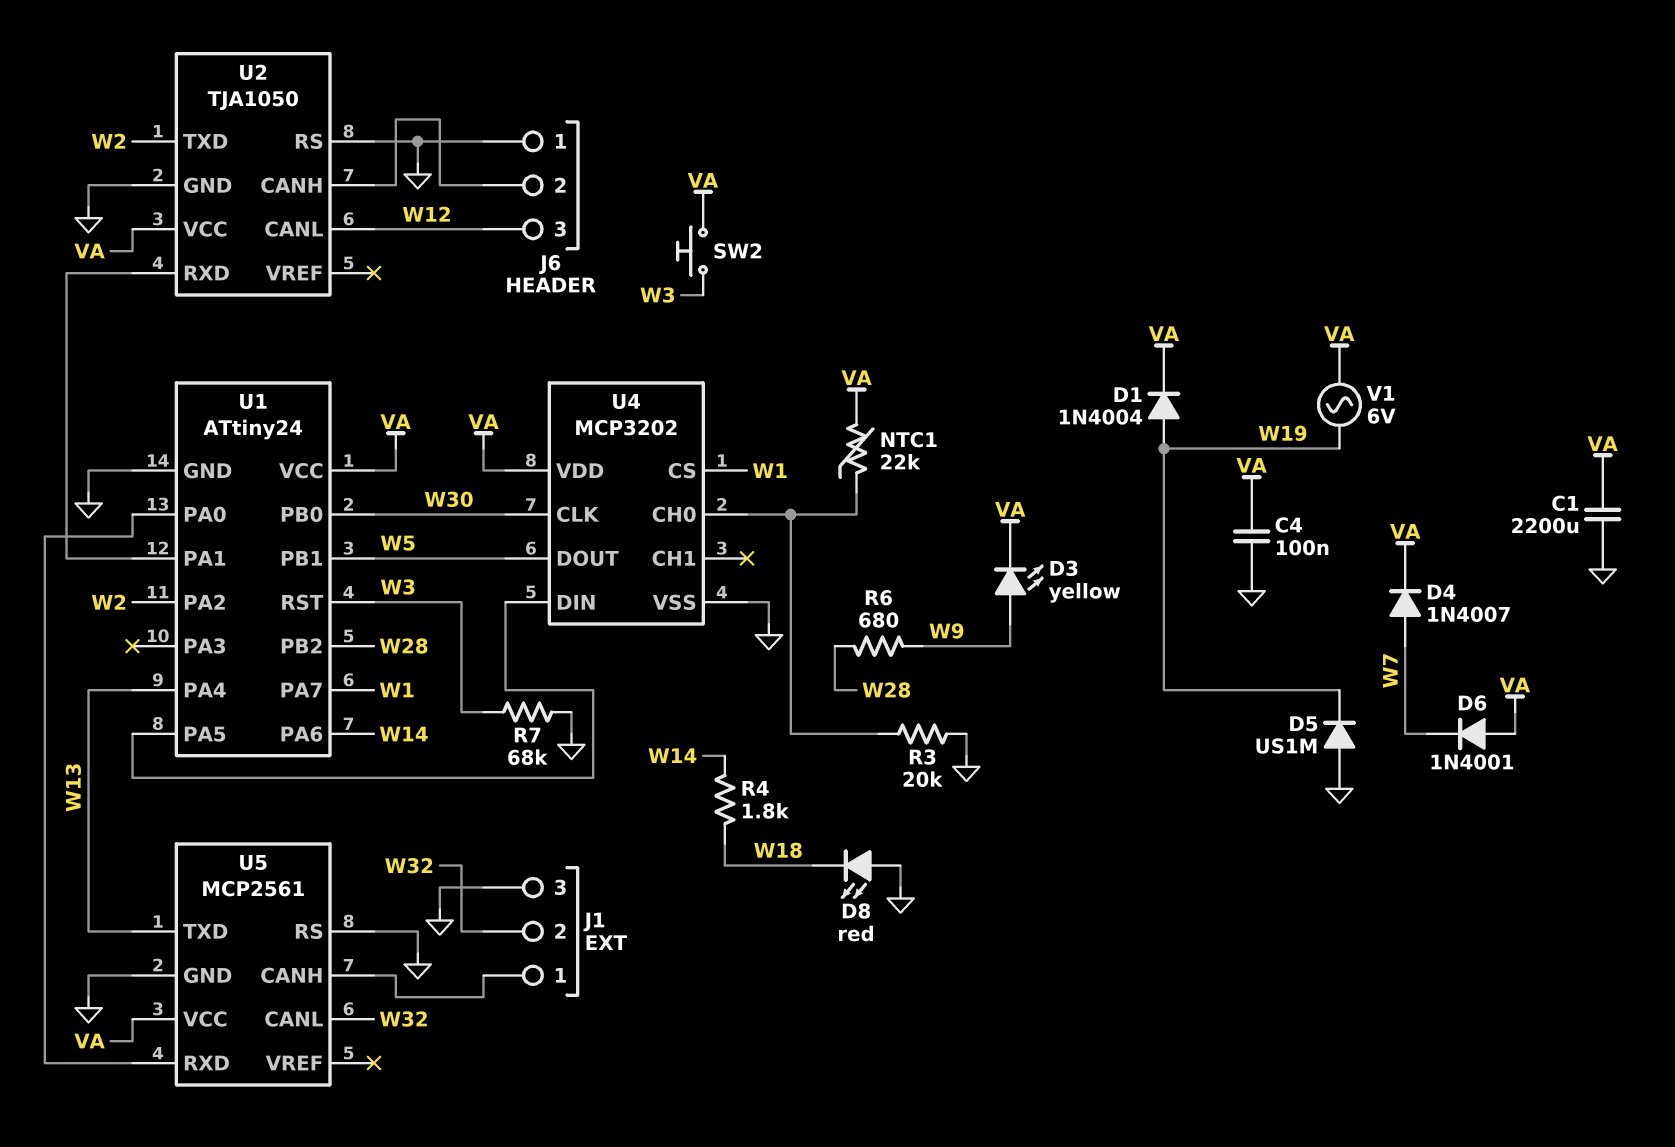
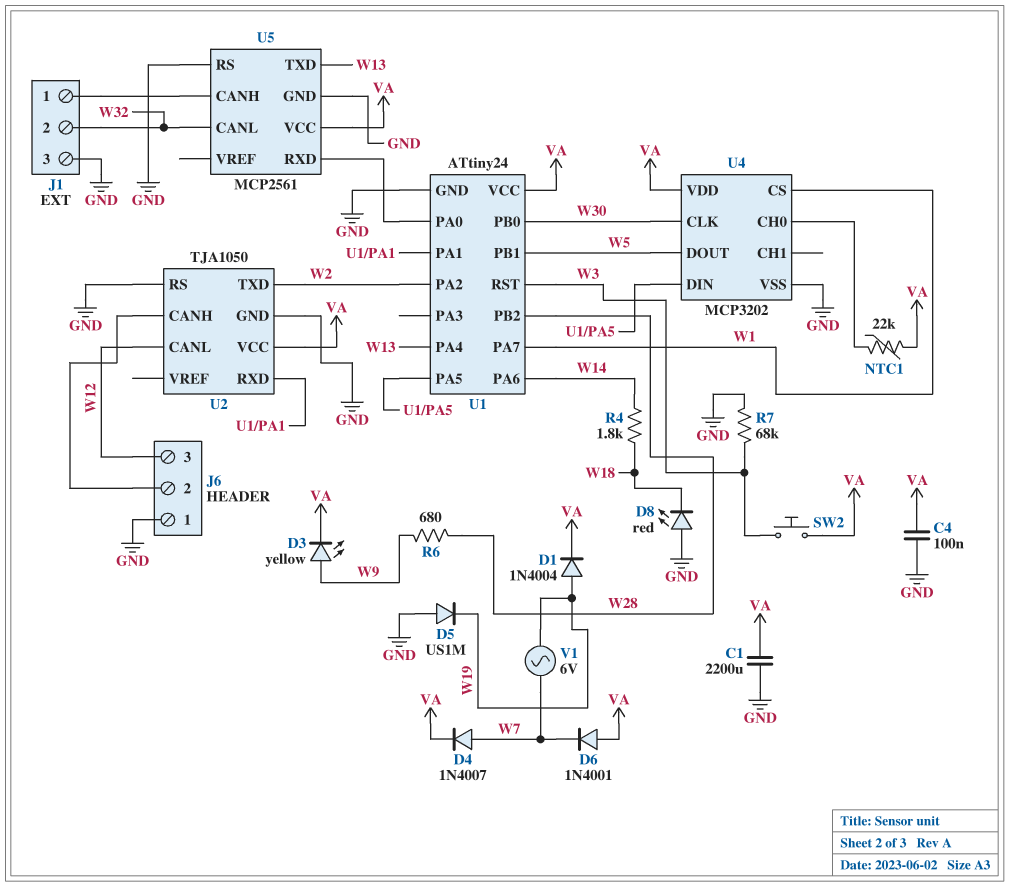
R3: 20k (GND, U4/CH0) -> none
V1: AC 6V (VA, W19) -> AC 6V (W7, W19)

